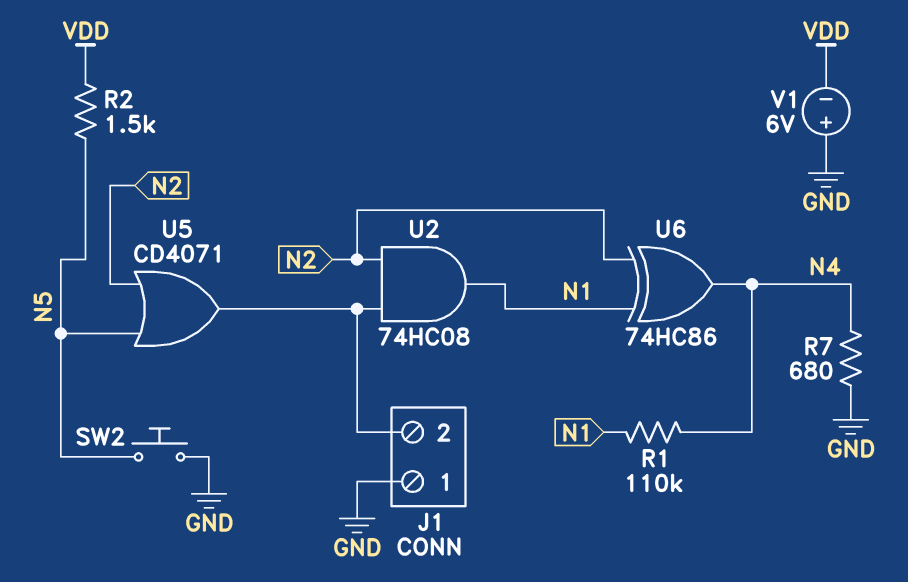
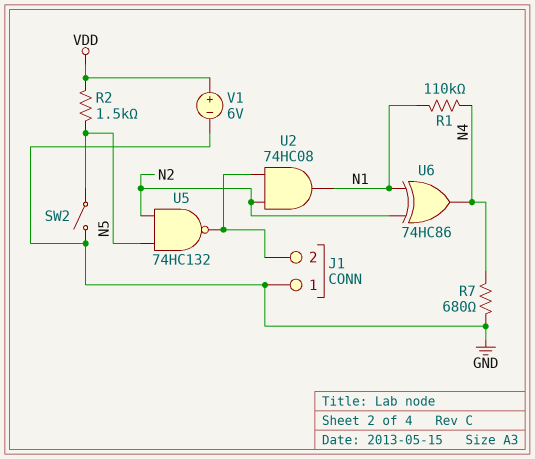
SW2: button (GND, N5) -> switch (GND, N5)
U5: OR CD4071 (in N2, in N5, out J1/2) -> NAND 74HC132 (in N2, in N5, out J1/2)
V1: 6V (plus GND, minus VDD) -> 6V (plus VDD, minus GND)

